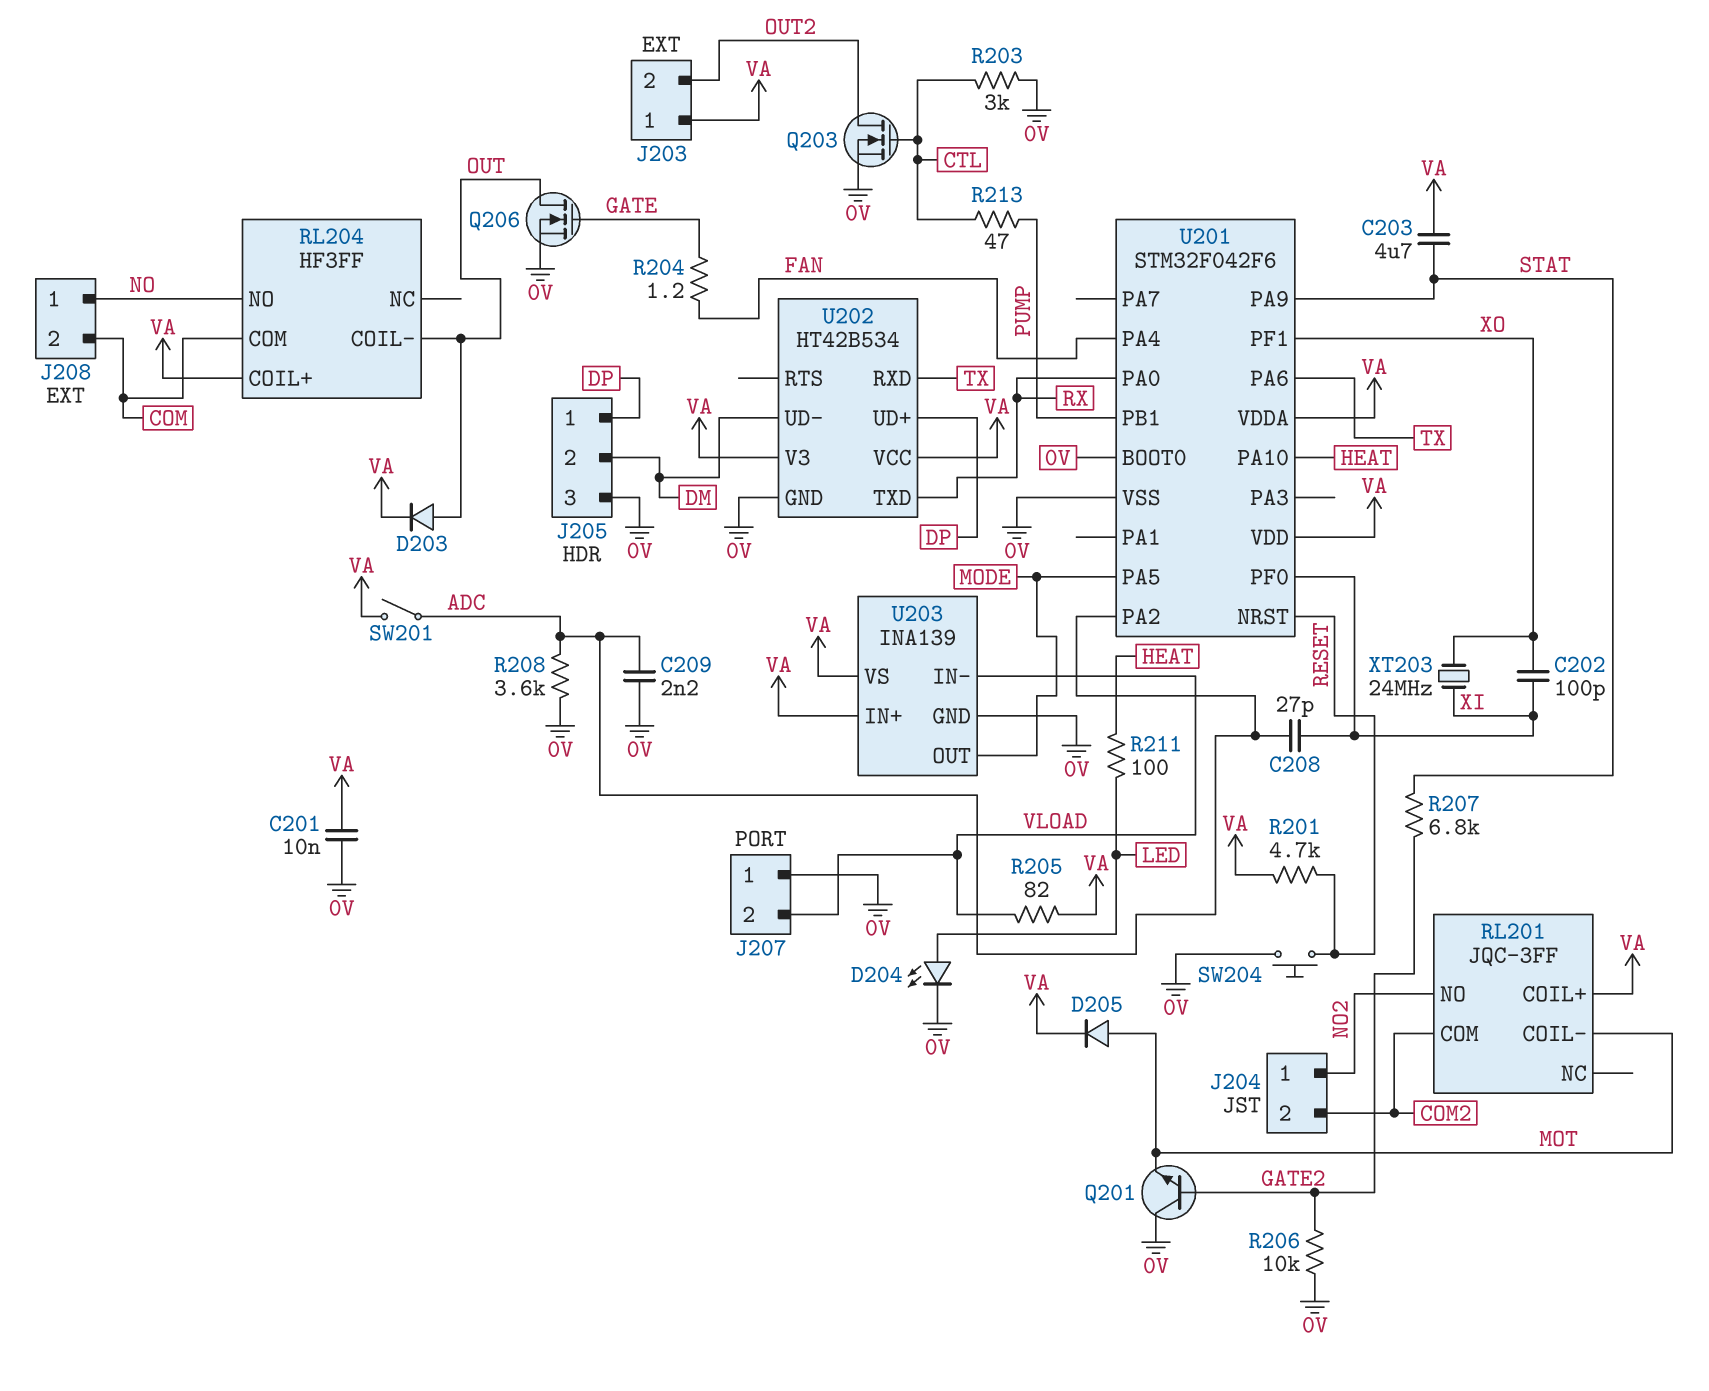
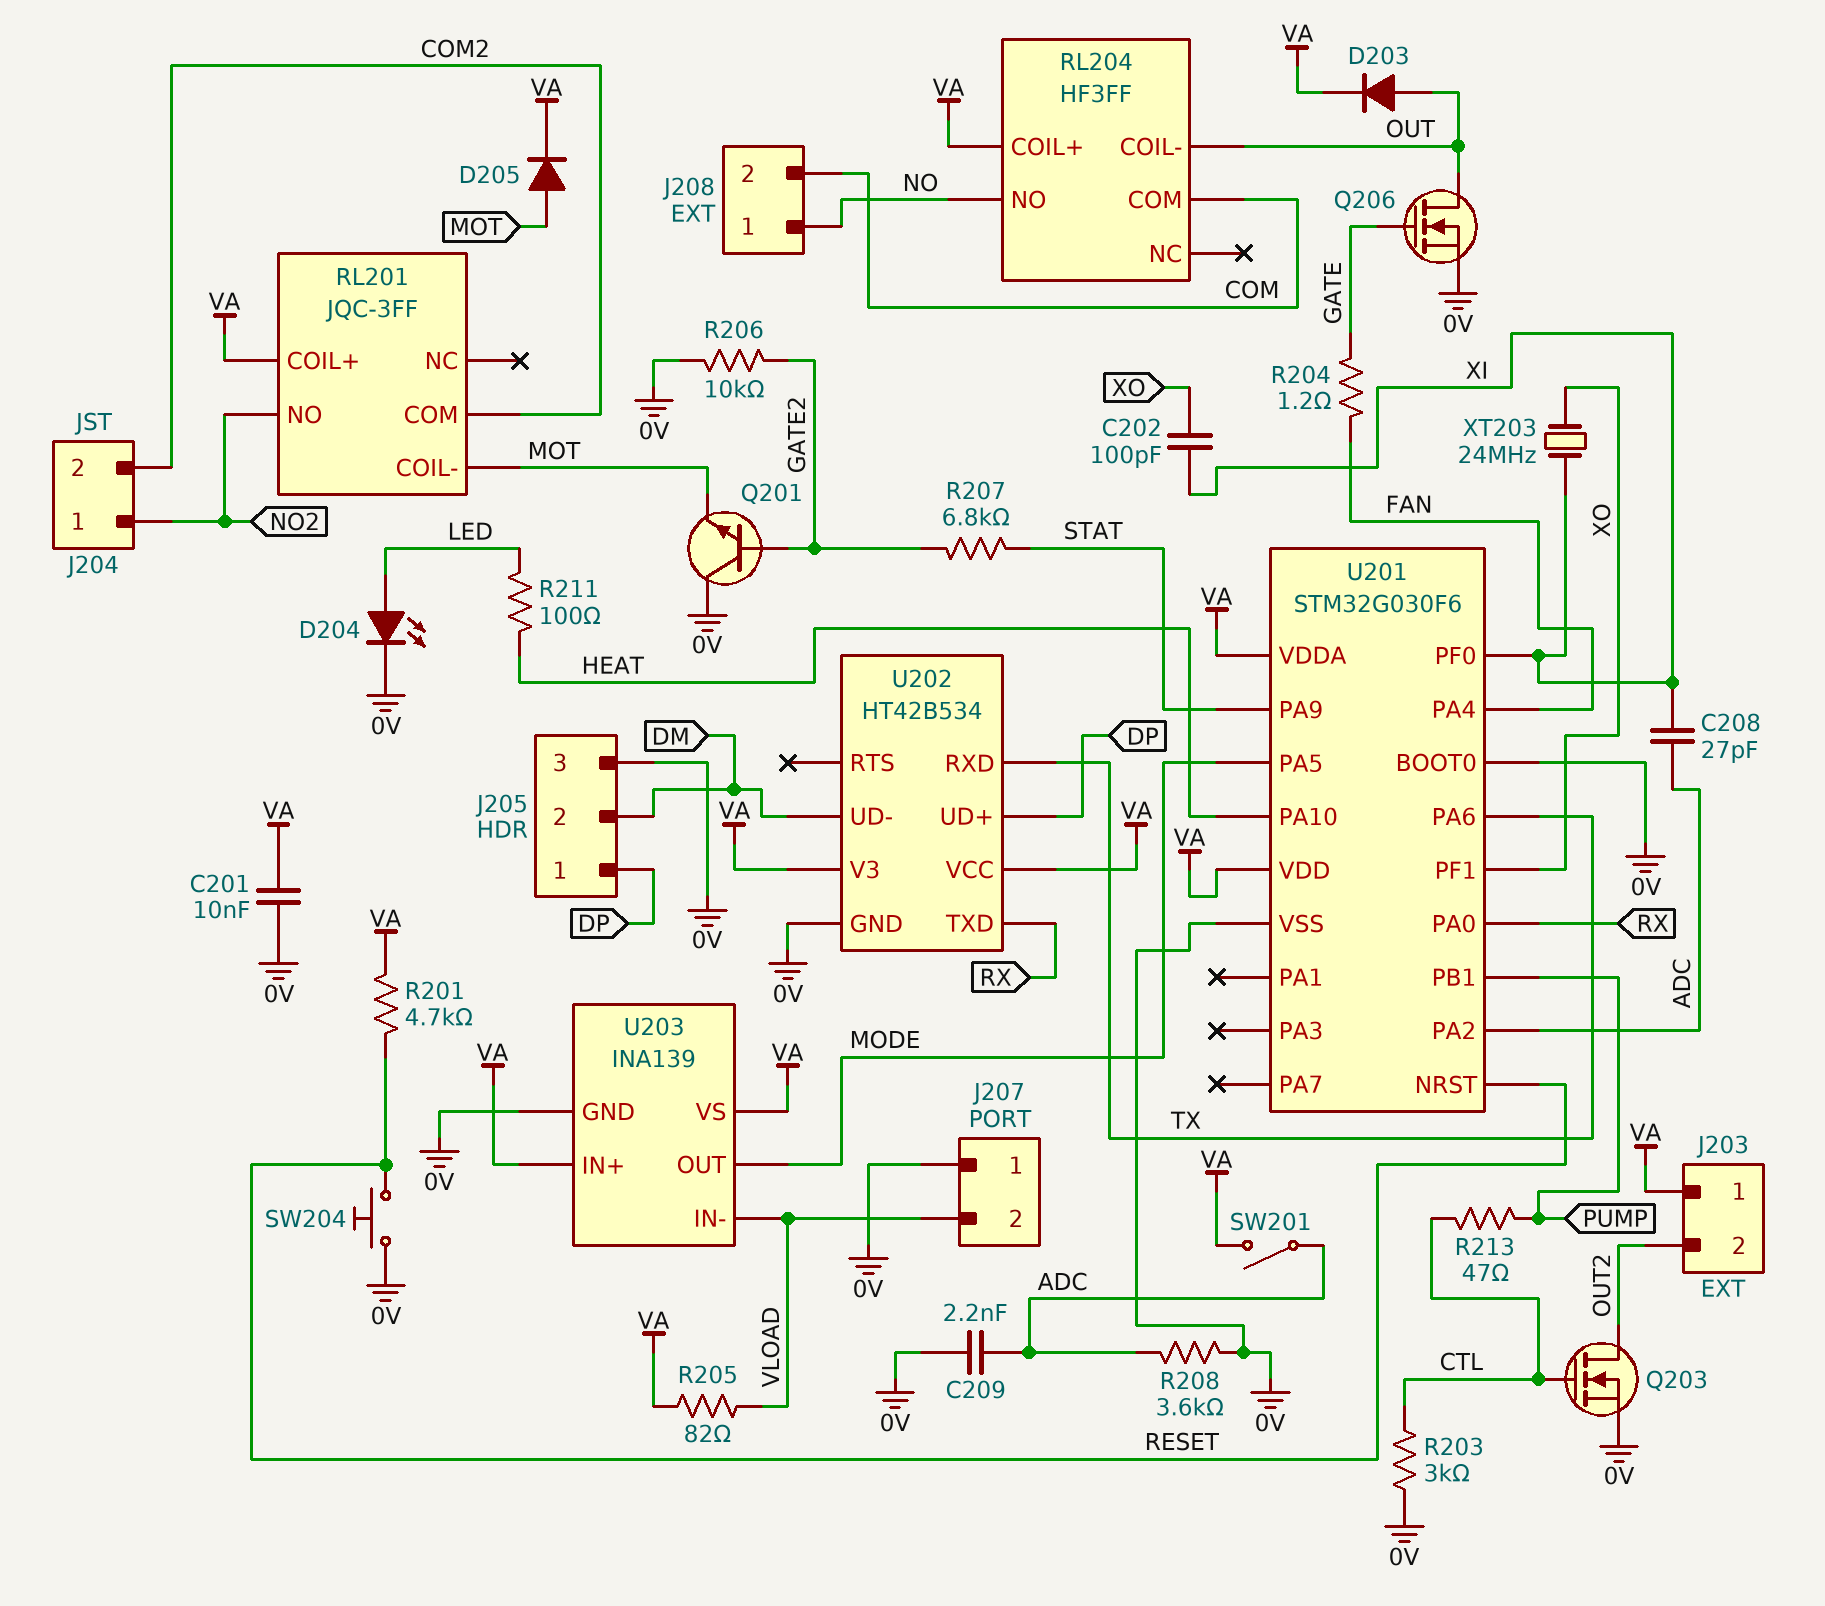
C203: 4.7uF (STAT, VA) -> none
U201: STM32F042F6 -> STM32G030F6

